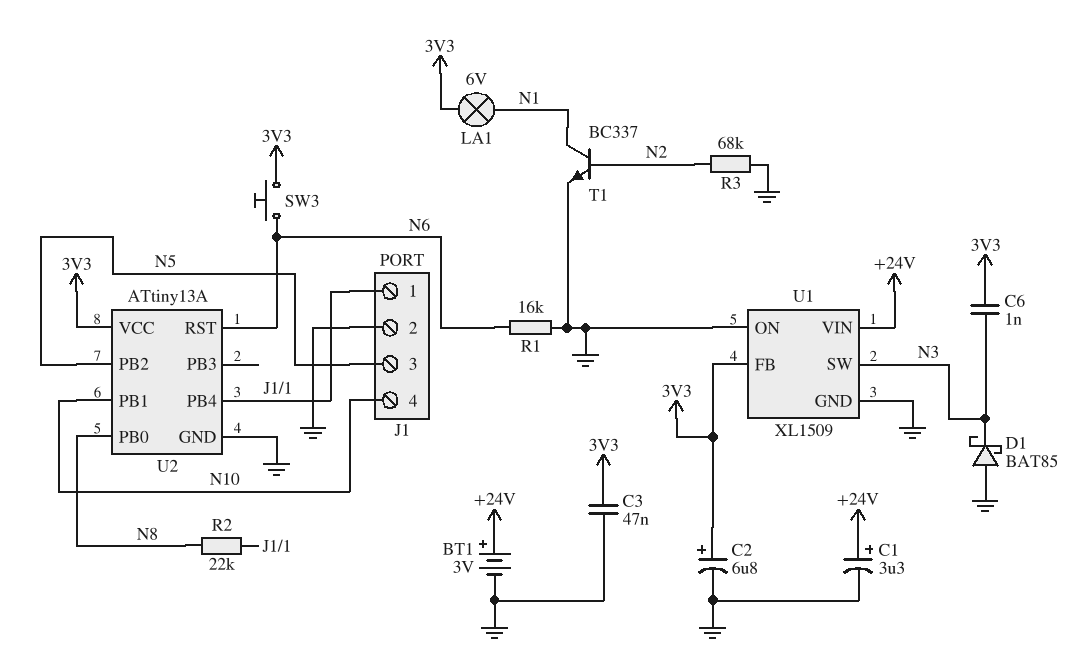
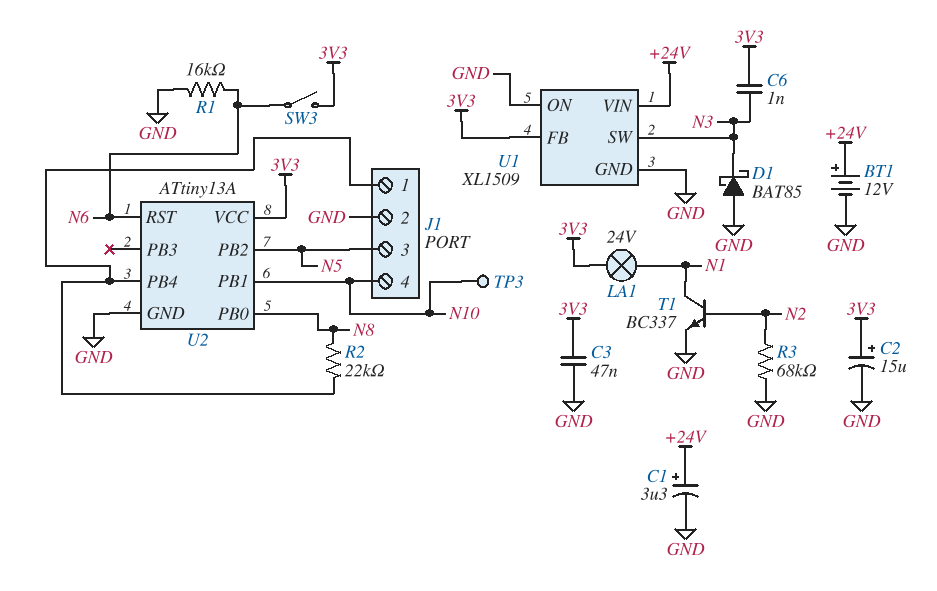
BT1: 3V (plus +24V, minus GND) -> 12V (plus +24V, minus GND)
C2: 6.8uF (plus 3V3, minus GND) -> 15uF (plus 3V3, minus GND)
LA1: lamp 6V (3V3, N1) -> lamp 24V (3V3, N1)
SW3: button (3V3, N6) -> switch (3V3, N6)
TP3: none -> test point (N10)

